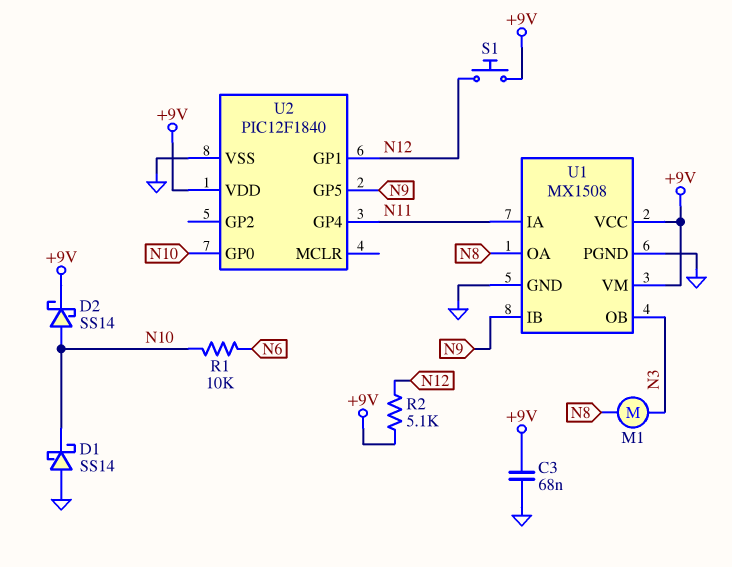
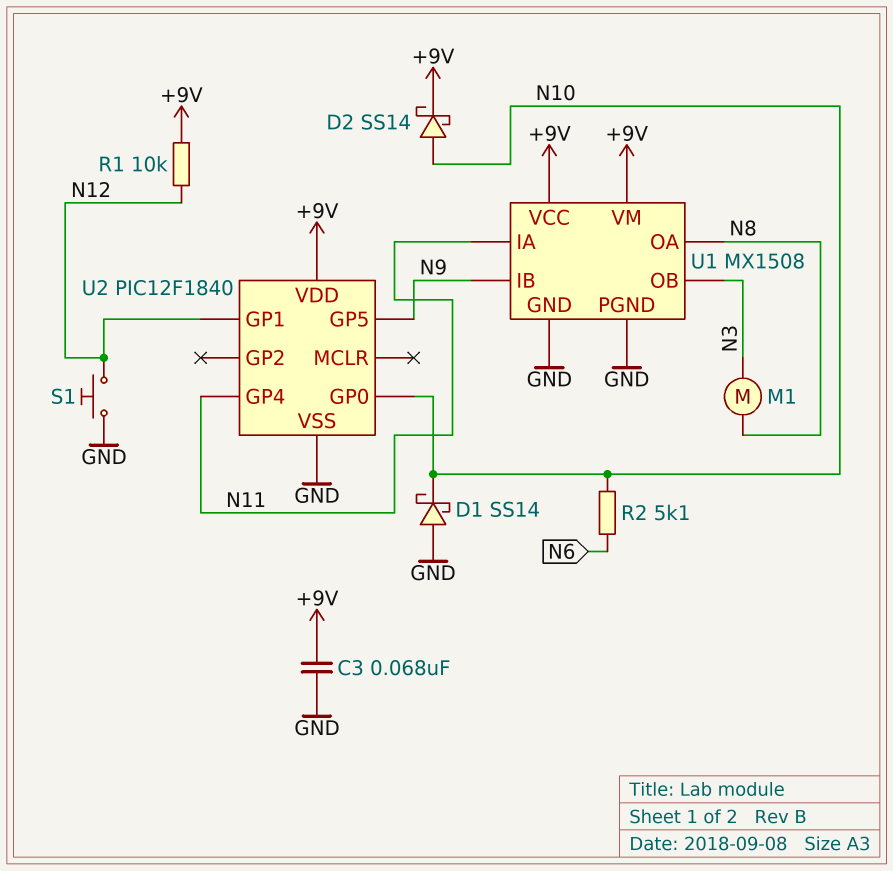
R1: 10k (N6, N10) -> 10k (+9V, N12)
R2: 5.1k (+9V, N12) -> 5.1k (N6, N10)
S1: button (+9V, N12) -> button (GND, N12)

